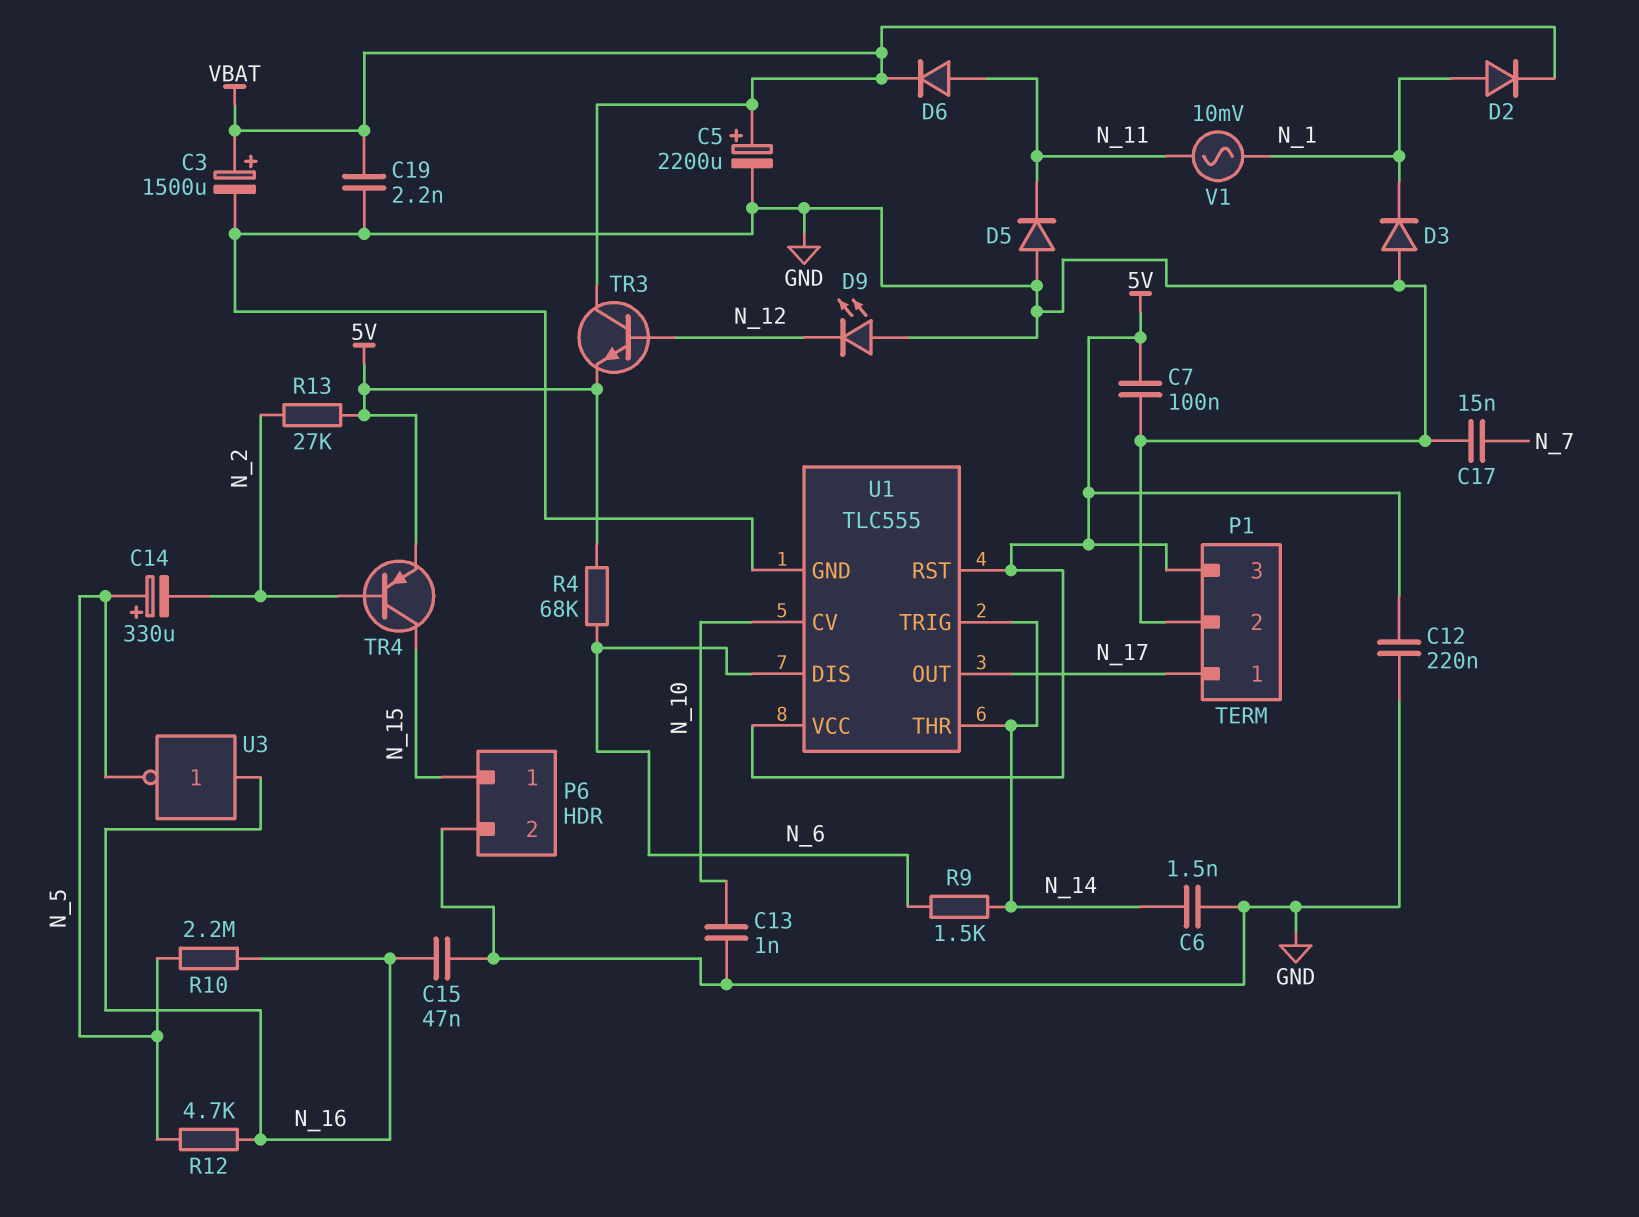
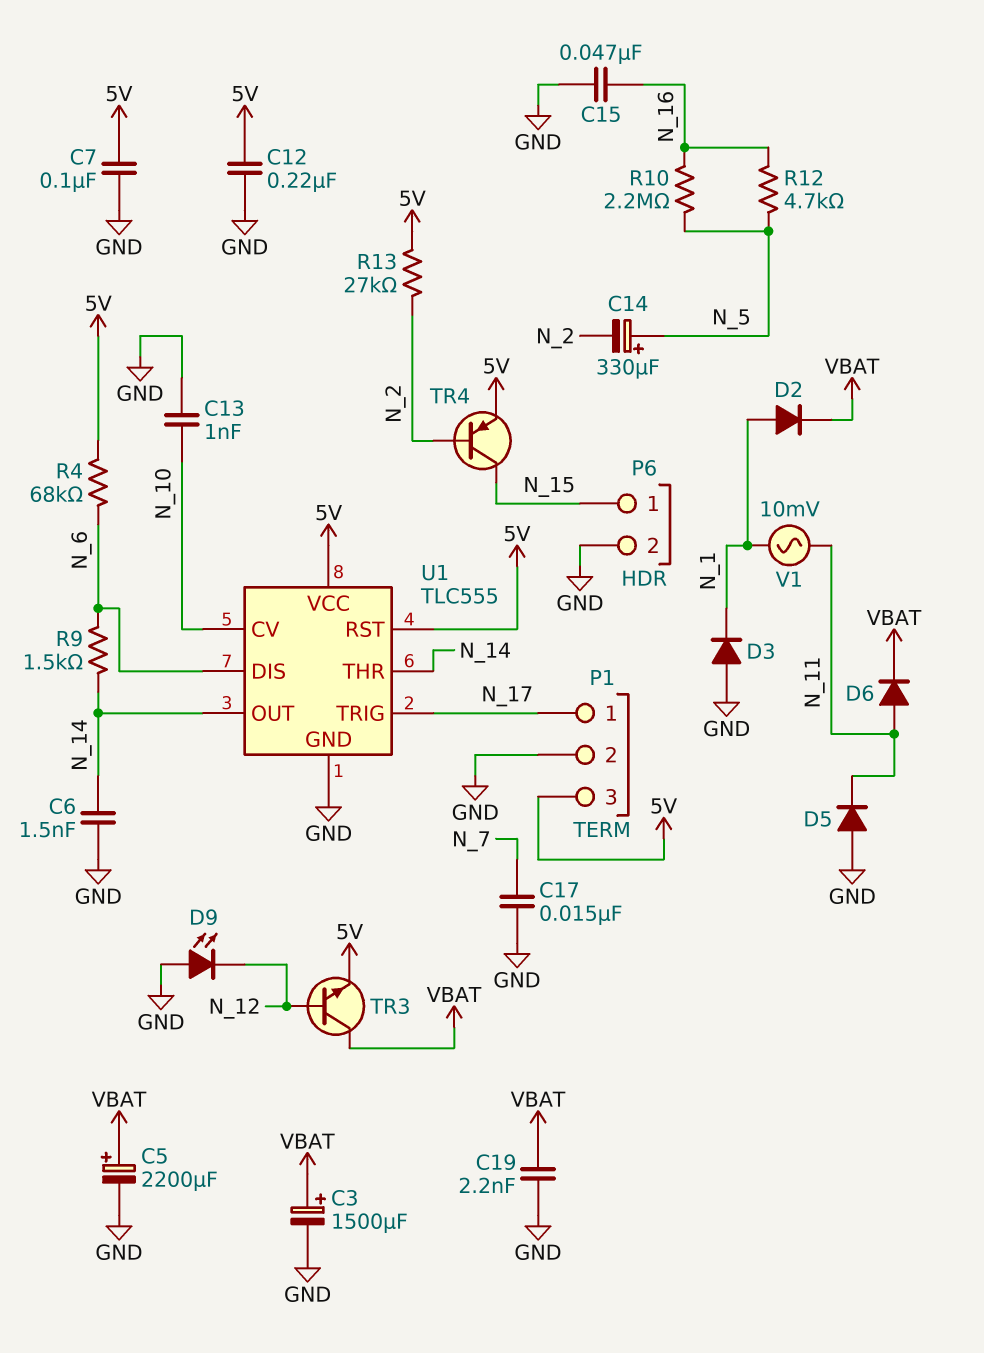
U1 pin OUT: N_17 -> N_14
U1 pin TRIG: N_14 -> N_17
U3: NOT (in N_16, out N_5) -> none

